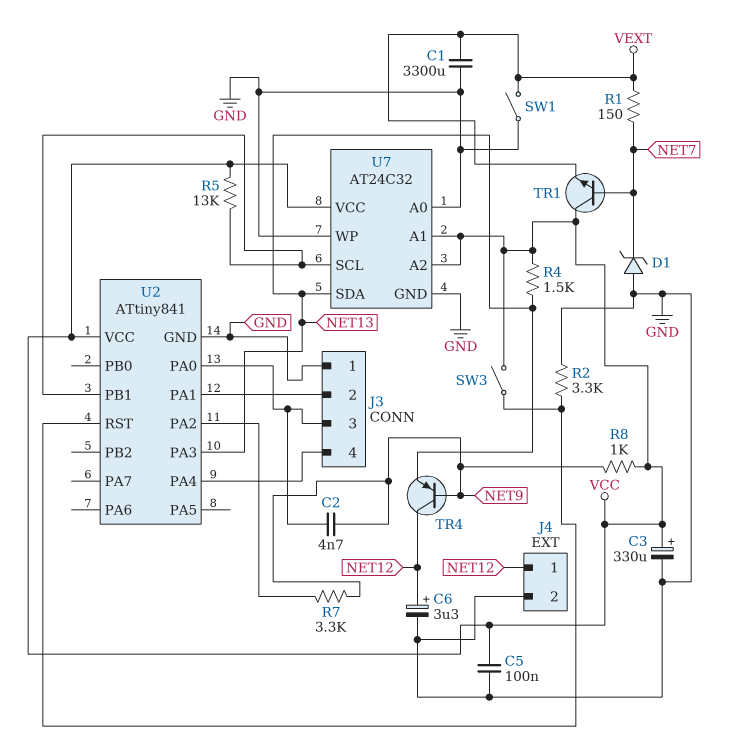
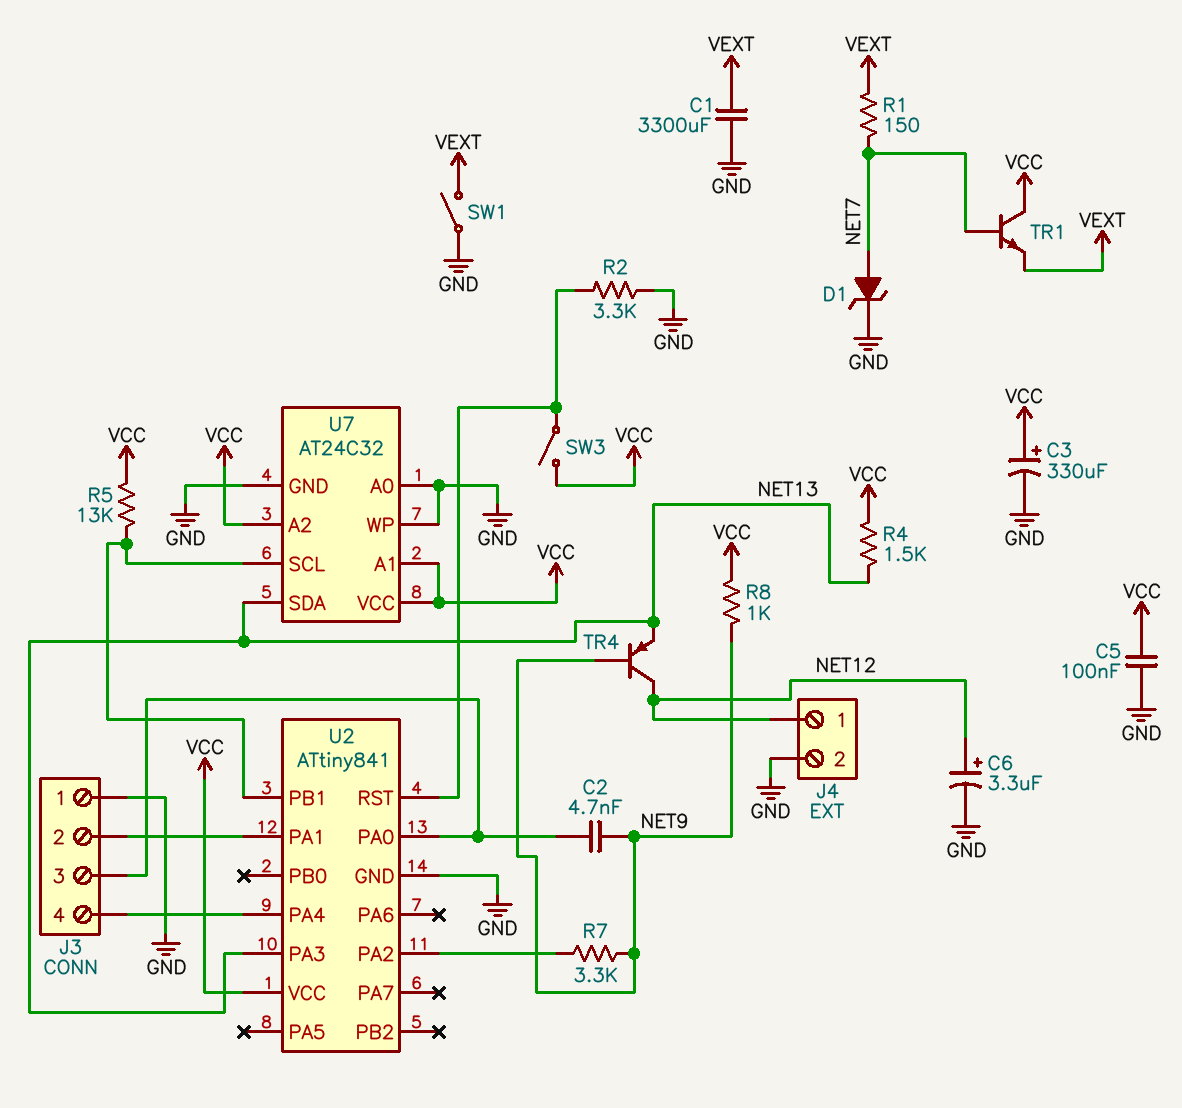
D1: zener (A GND, K NET7) -> zener (A NET7, K GND)

